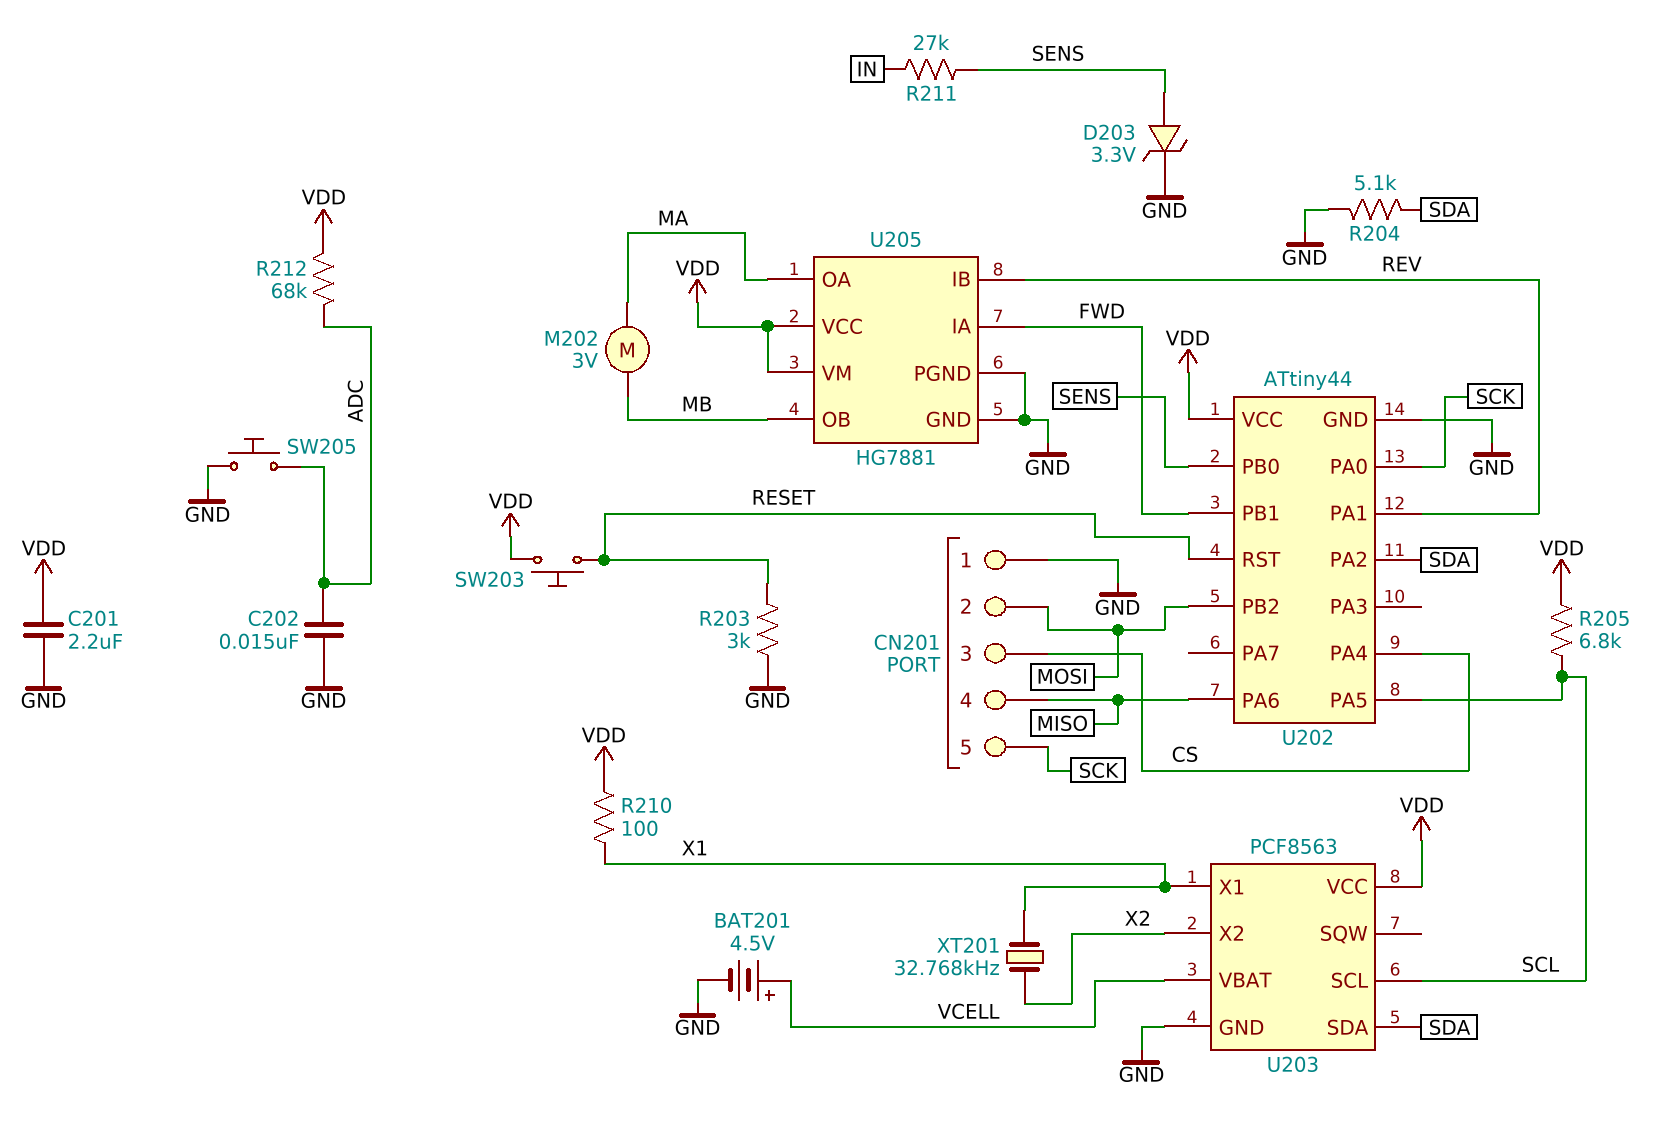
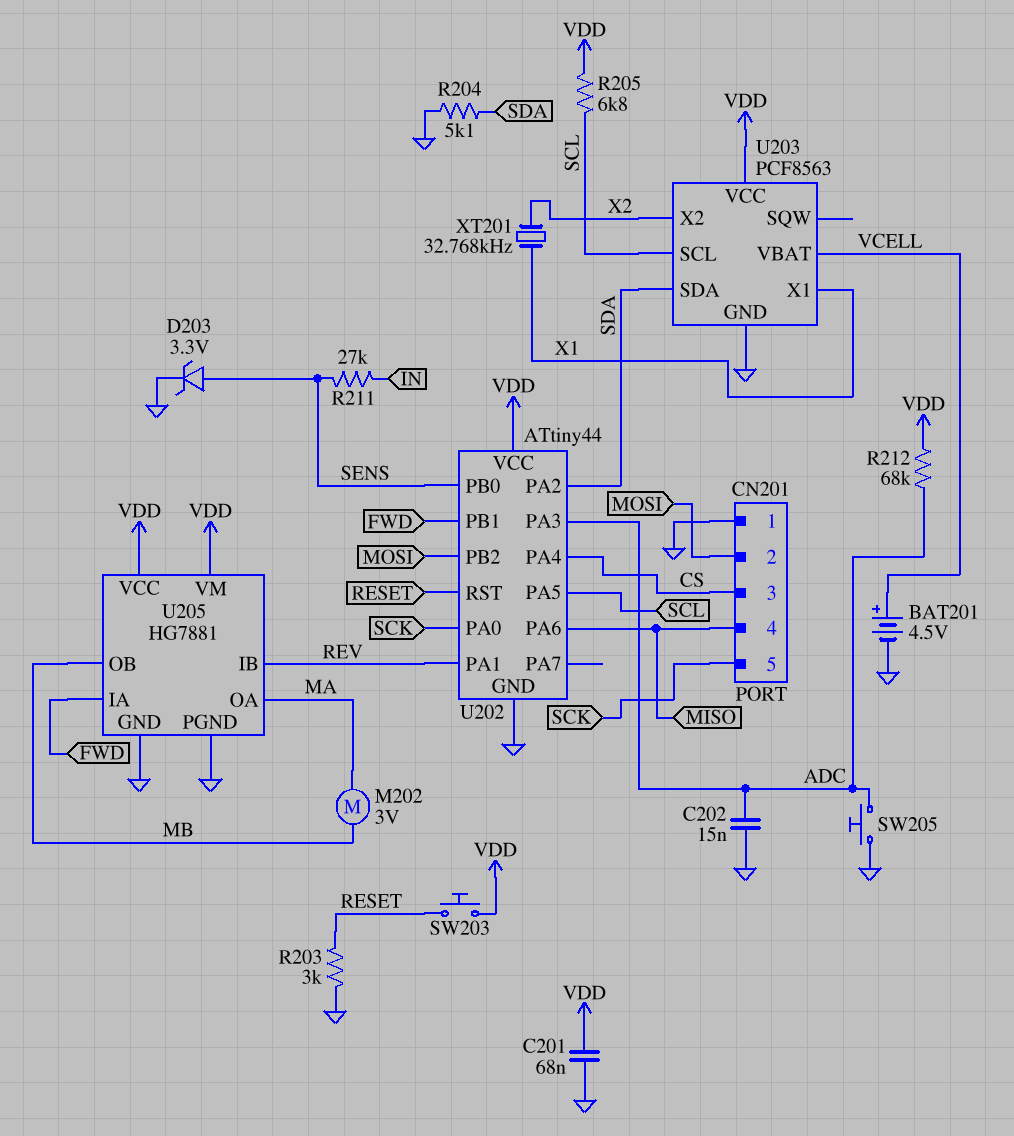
C201: 2.2uF (GND, VDD) -> 68nF (GND, VDD)
R210: 100 (VDD, X1) -> none
U202 pin PA3: none -> ADC

